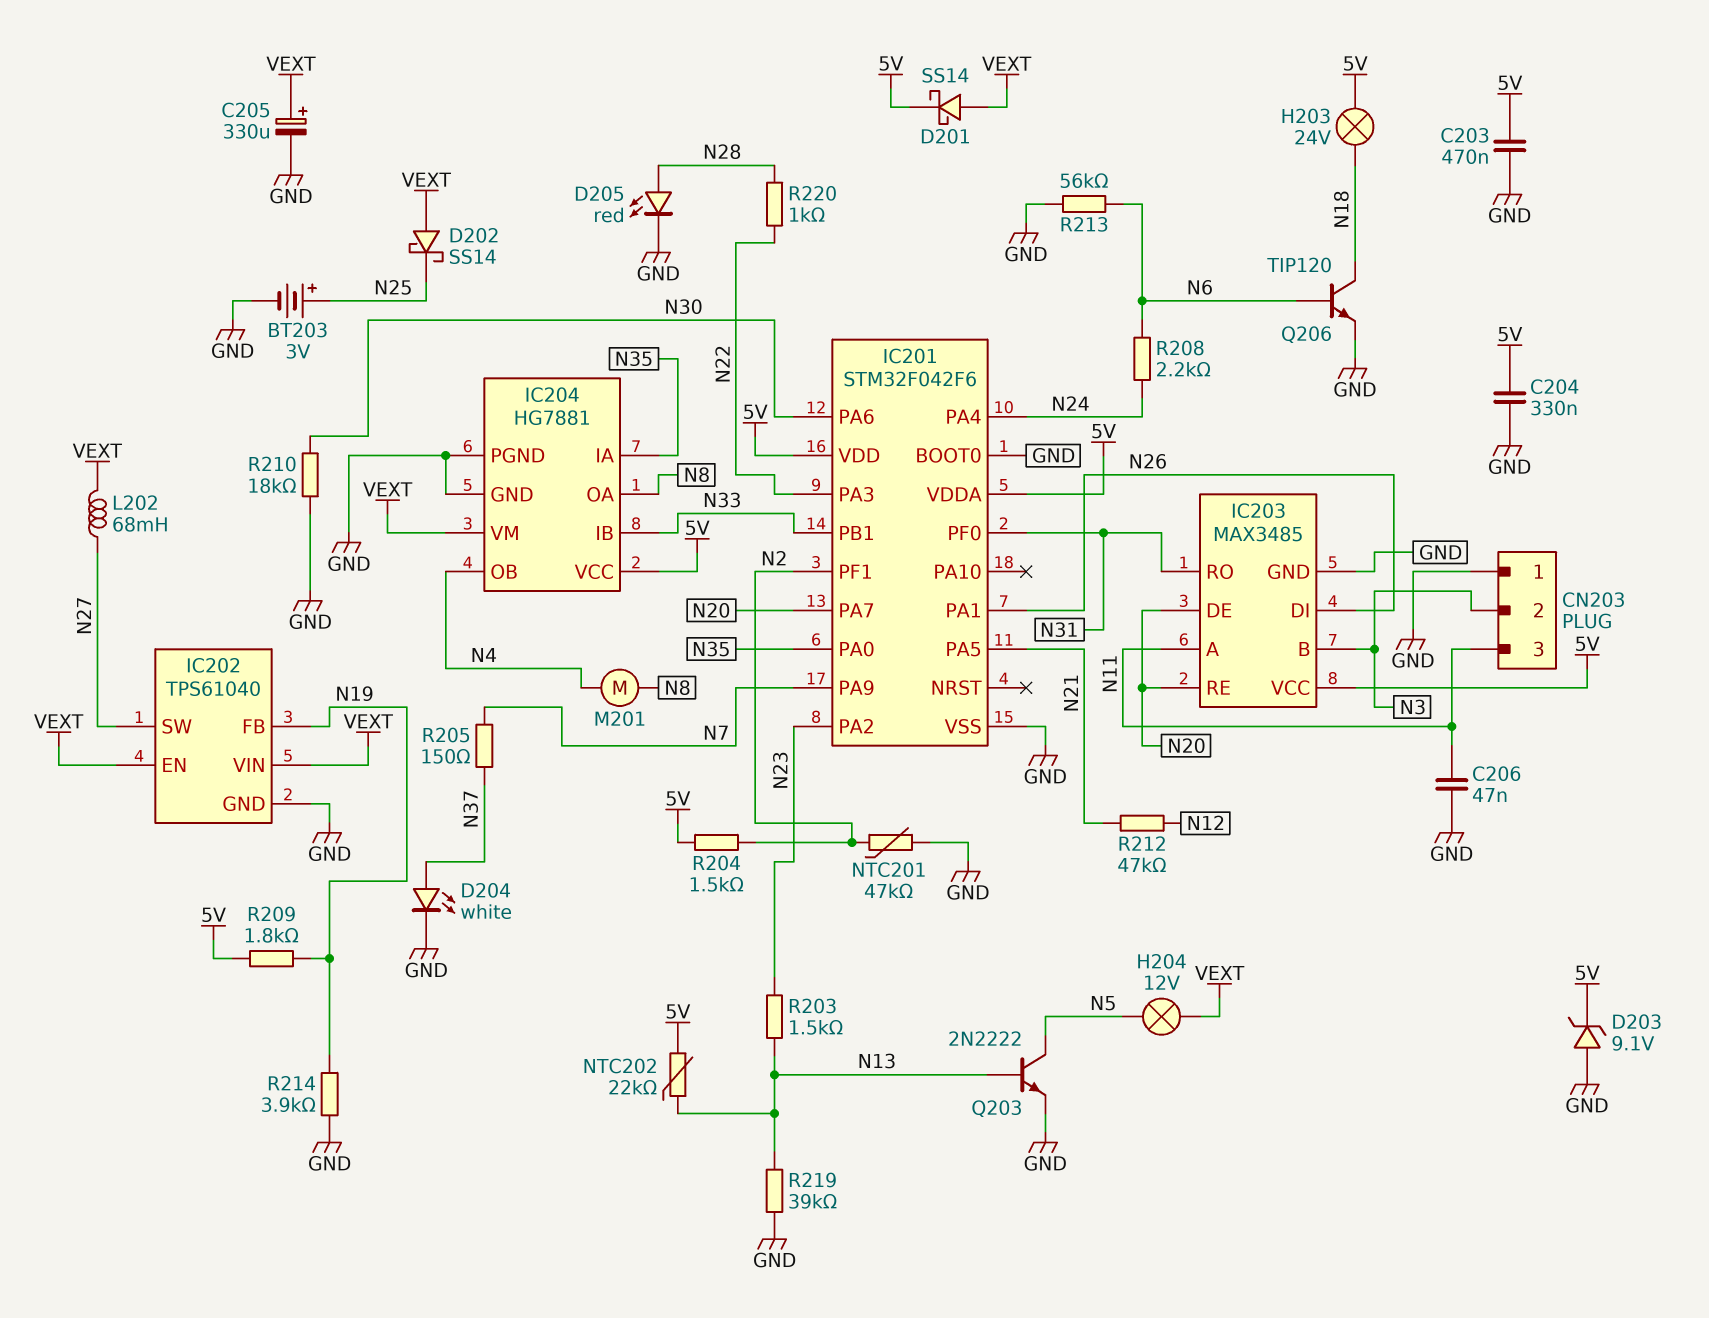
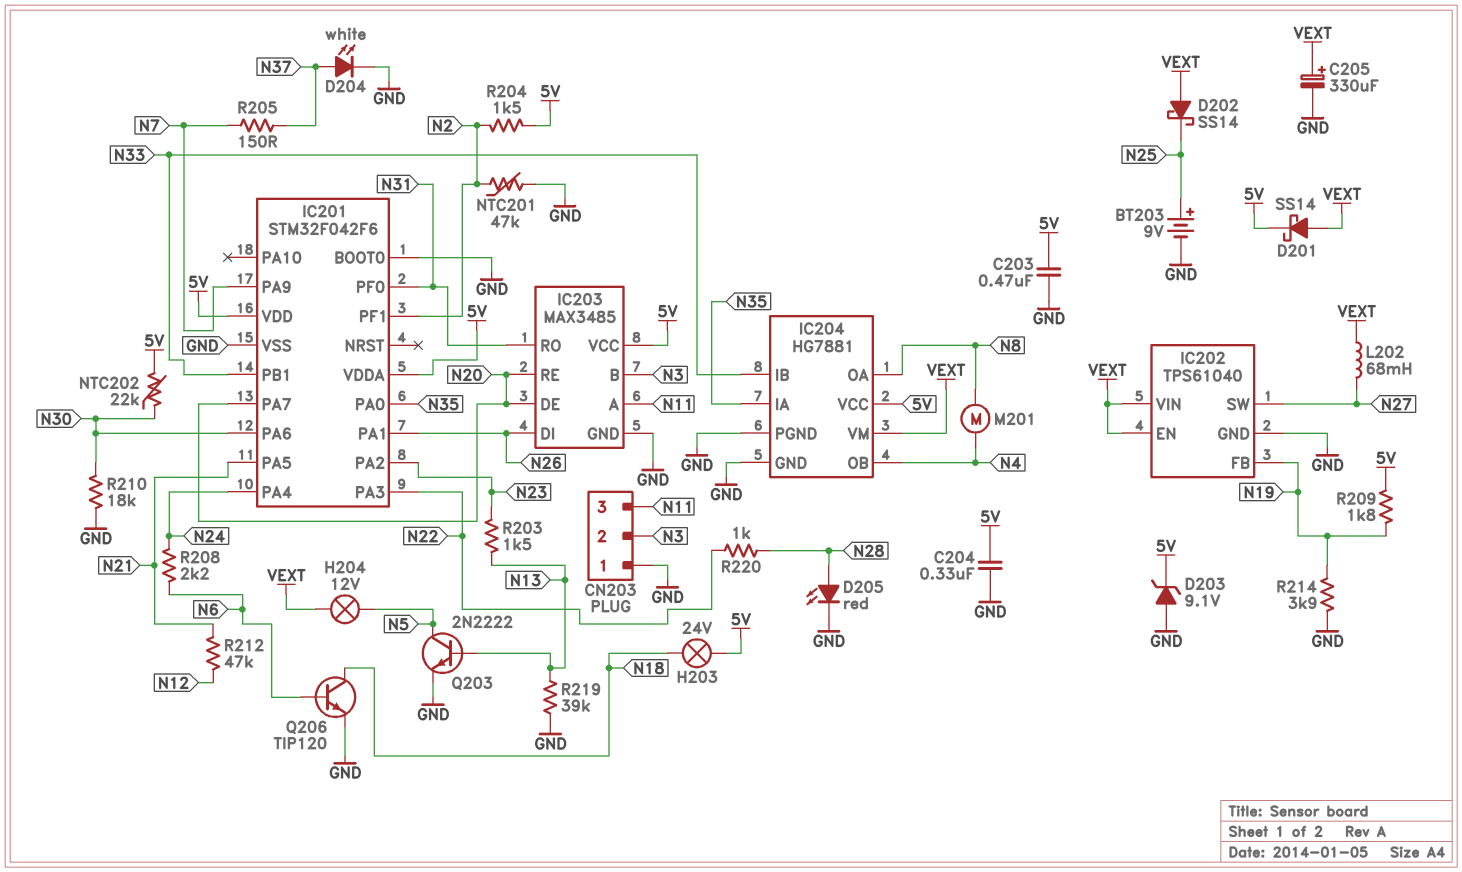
BT203: 3V (plus N25, minus GND) -> 9V (plus N25, minus GND)
C206: 47nF (GND, N11) -> none
NTC202: 22k (5V, N13) -> 22k (5V, N30)
R213: 56k (GND, N6) -> none

